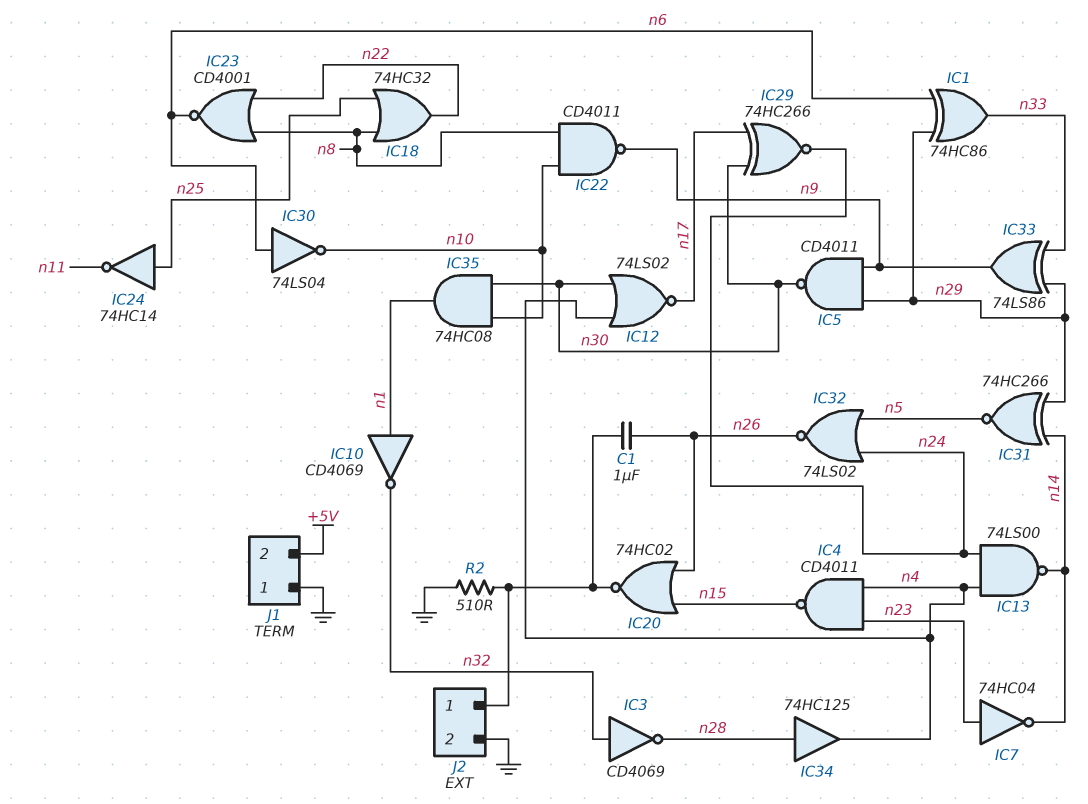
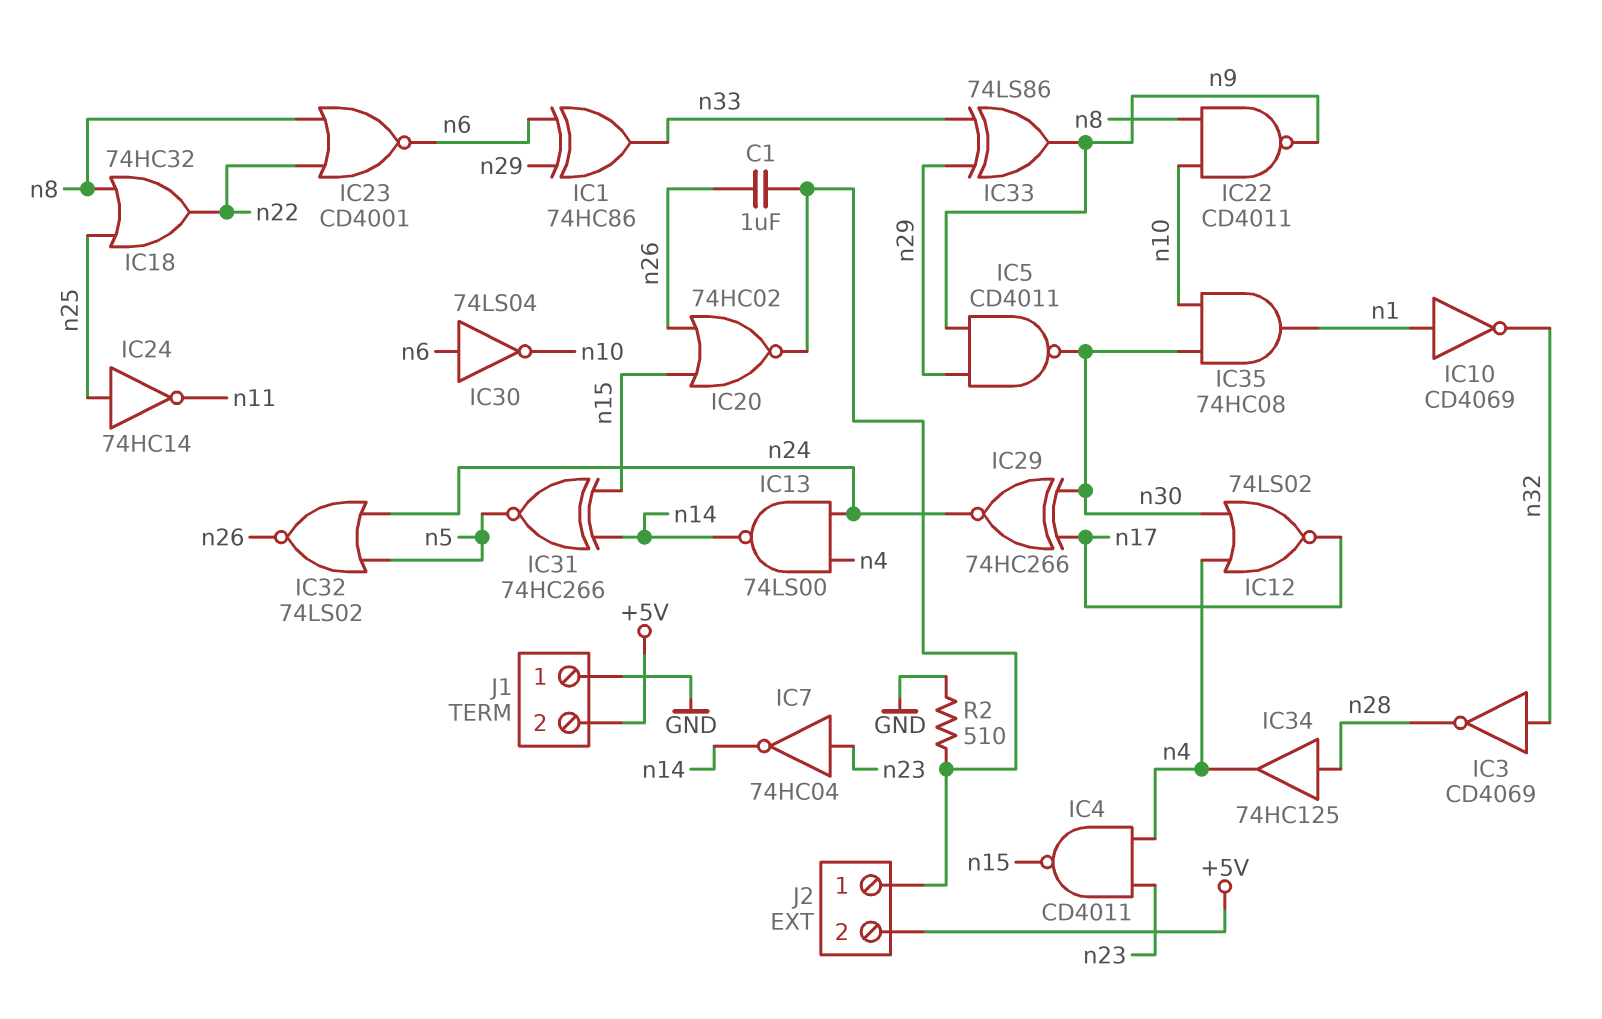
IC31: XNOR 74HC266 (in n14, in n29, out n5) -> XNOR 74HC266 (in n14, in n15, out n5)
J2 pin 2: GND -> +5V

